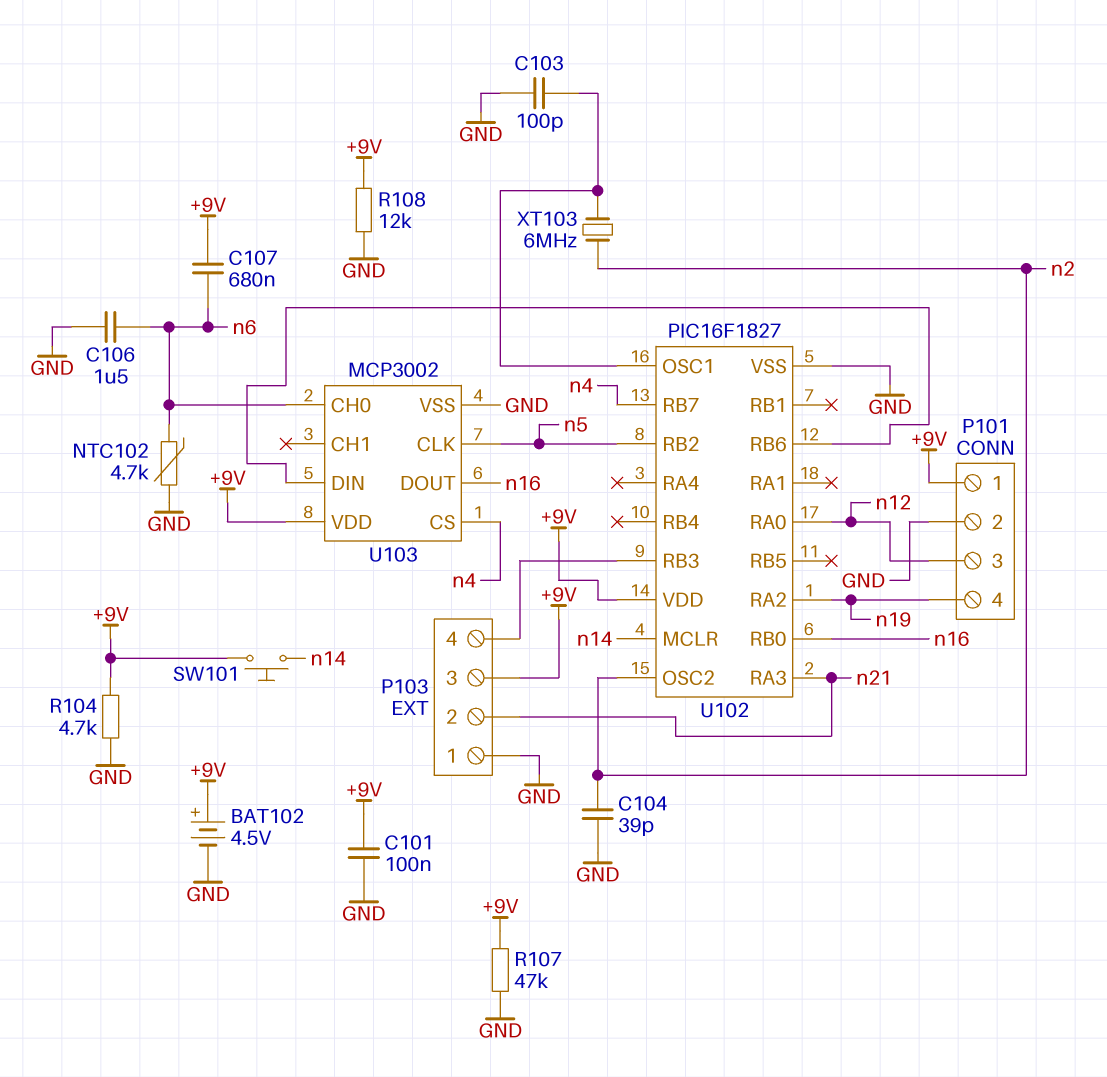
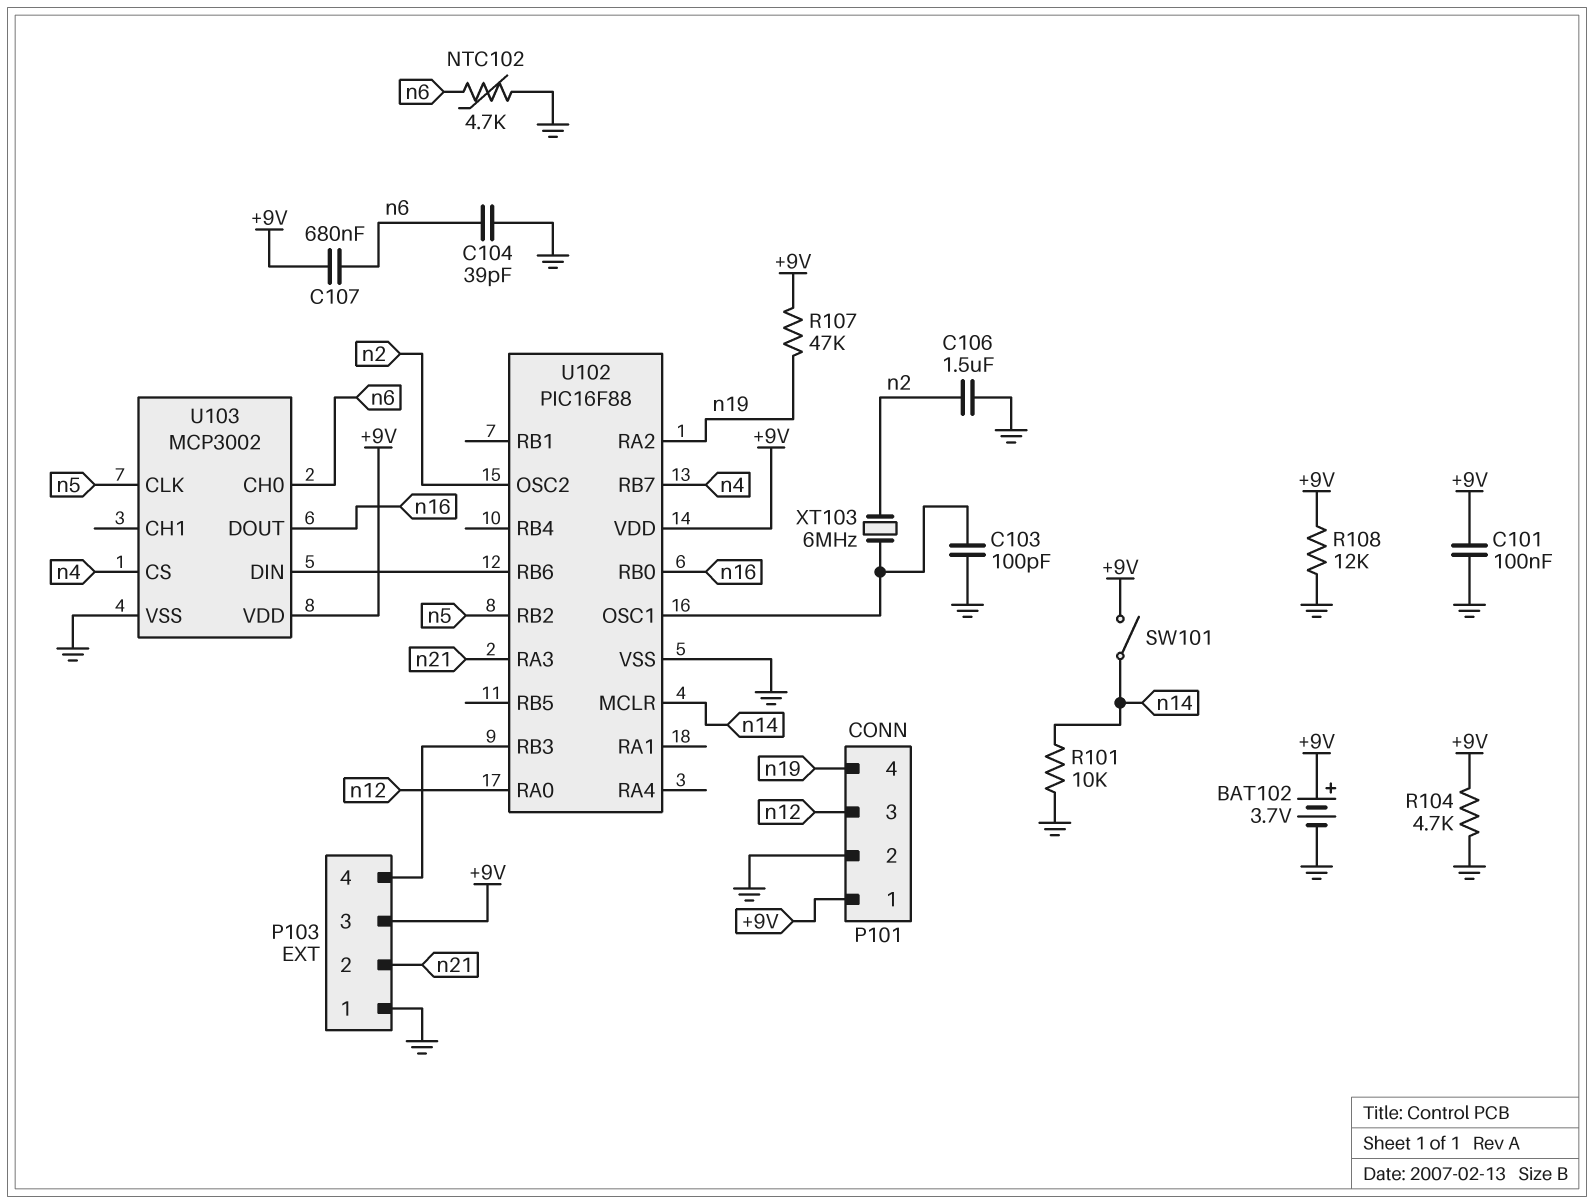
BAT102: 4.5V (plus +9V, minus GND) -> 3.7V (plus +9V, minus GND)
C104: 39pF (GND, n2) -> 39pF (GND, n6)
C106: 1.5uF (GND, n6) -> 1.5uF (GND, n2)
R101: none -> 10k (GND, n14)
R107: 47k (+9V, GND) -> 47k (+9V, n19)
SW101: button (+9V, n14) -> switch (+9V, n14)
U102: PIC16F1827 -> PIC16F88

